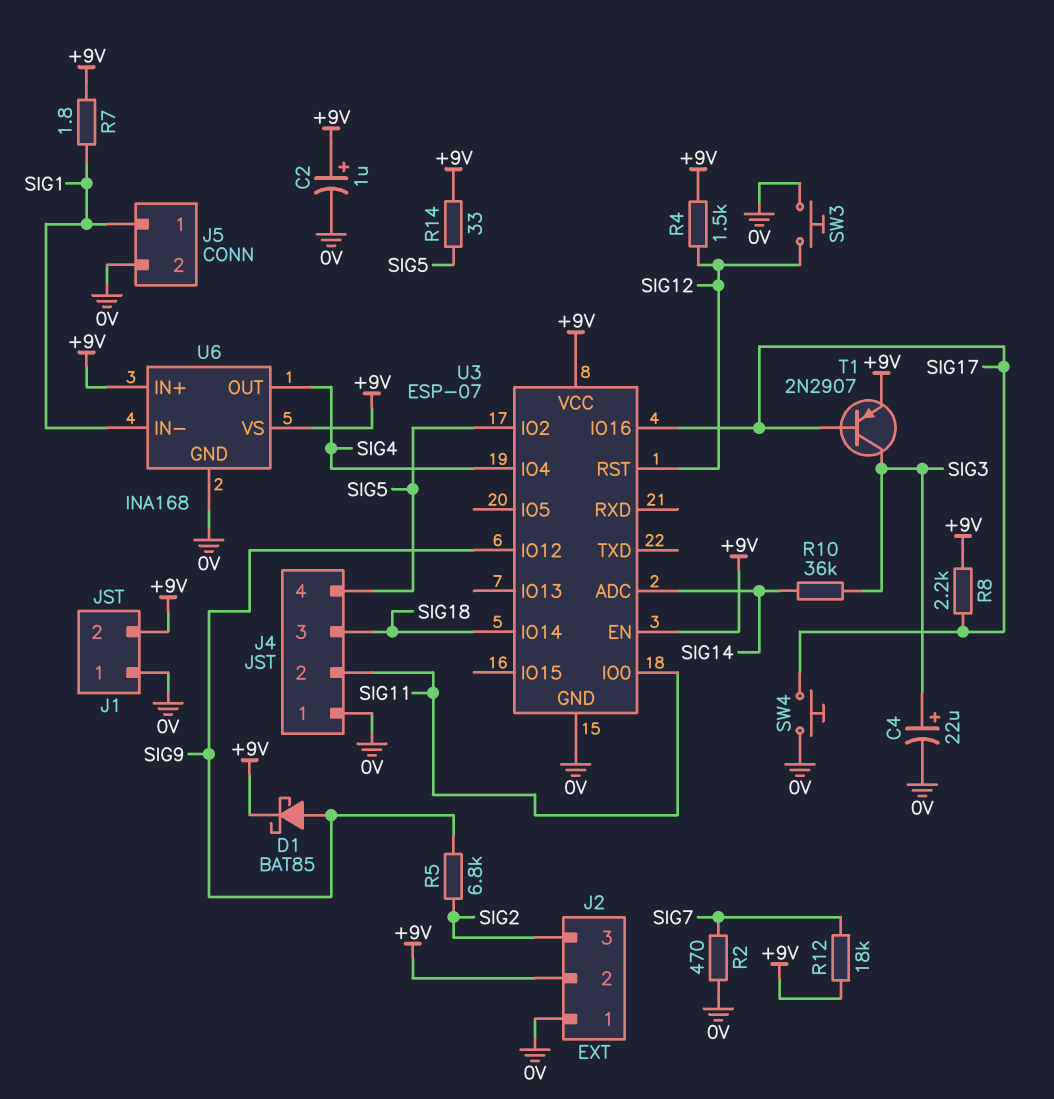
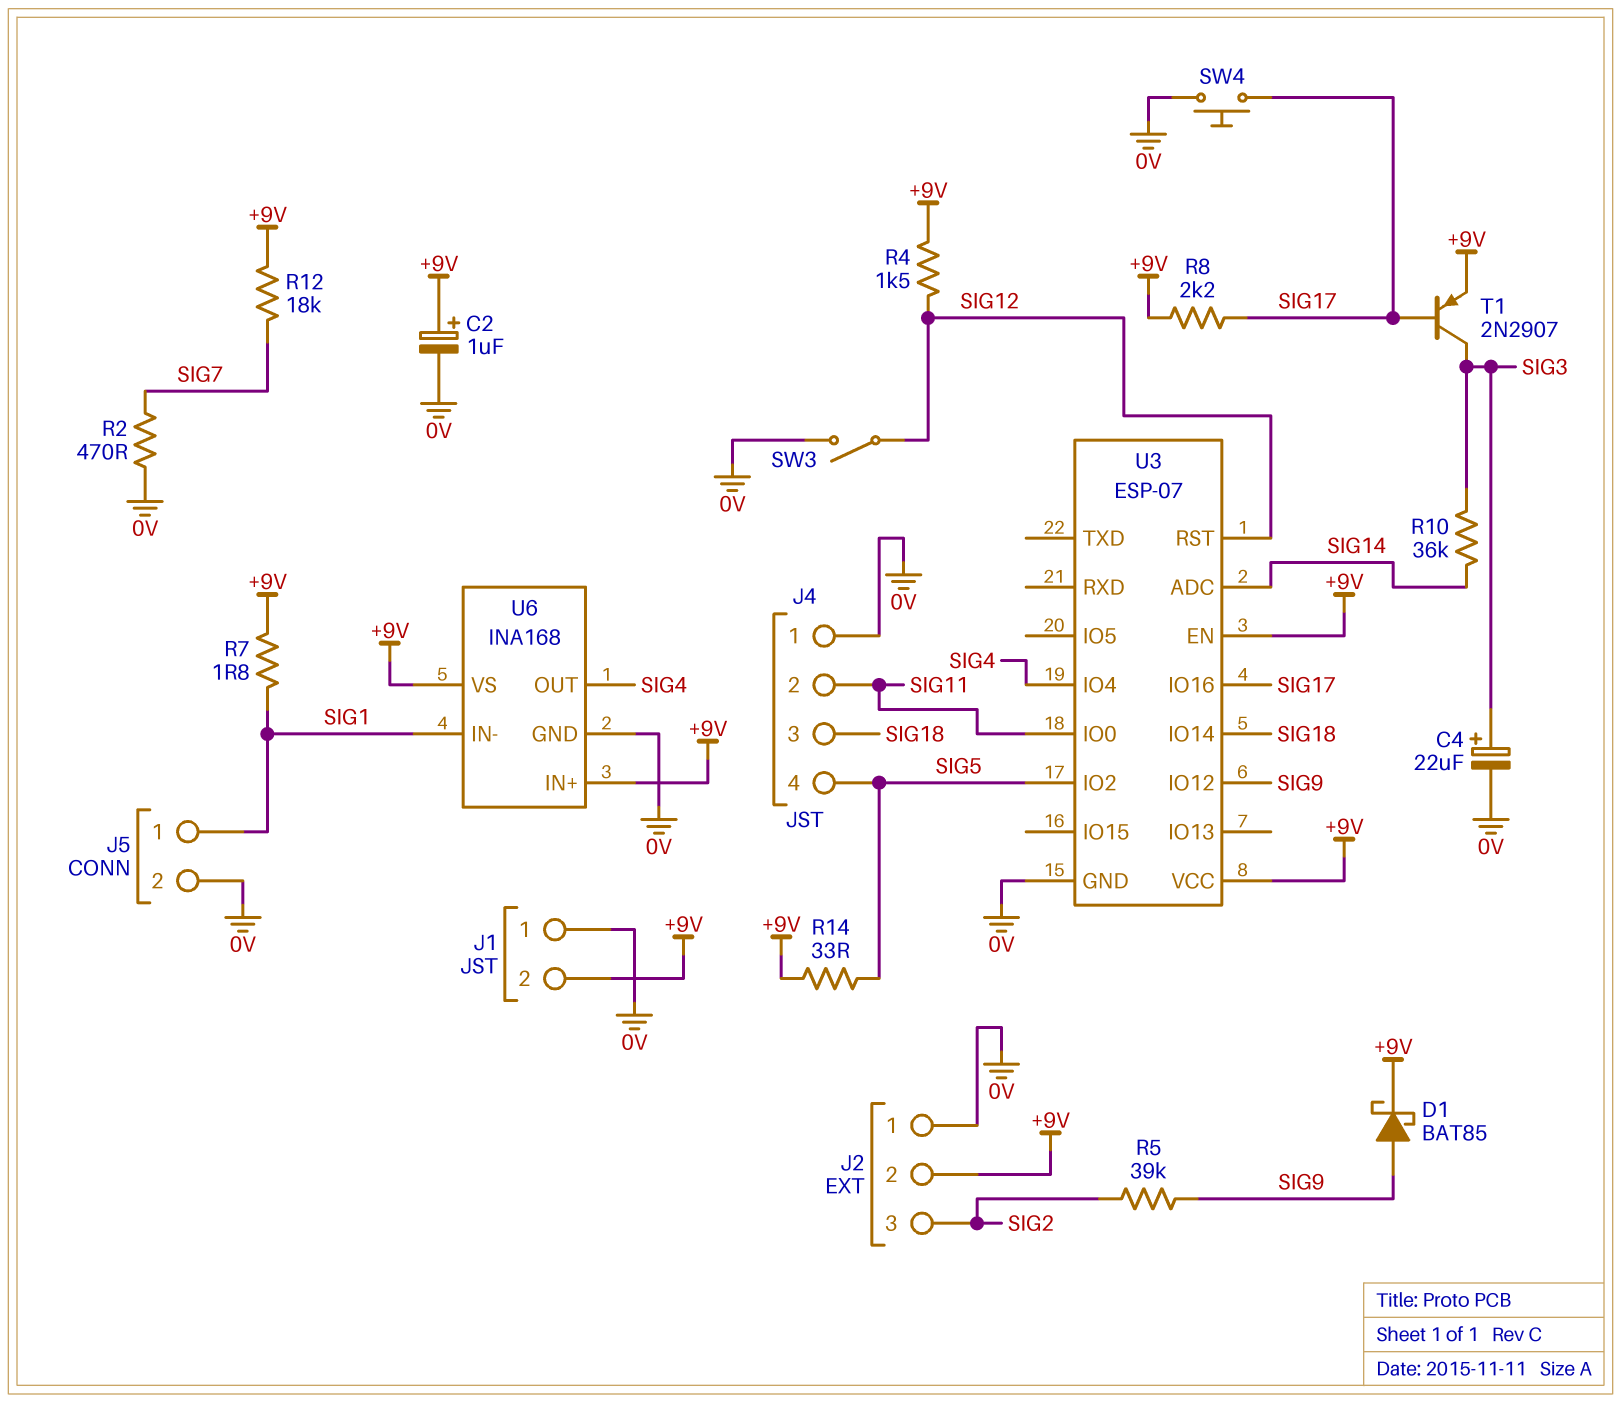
R5: 6.8k (SIG2, SIG9) -> 39k (SIG2, SIG9)
SW3: button (0V, SIG12) -> switch (0V, SIG12)

